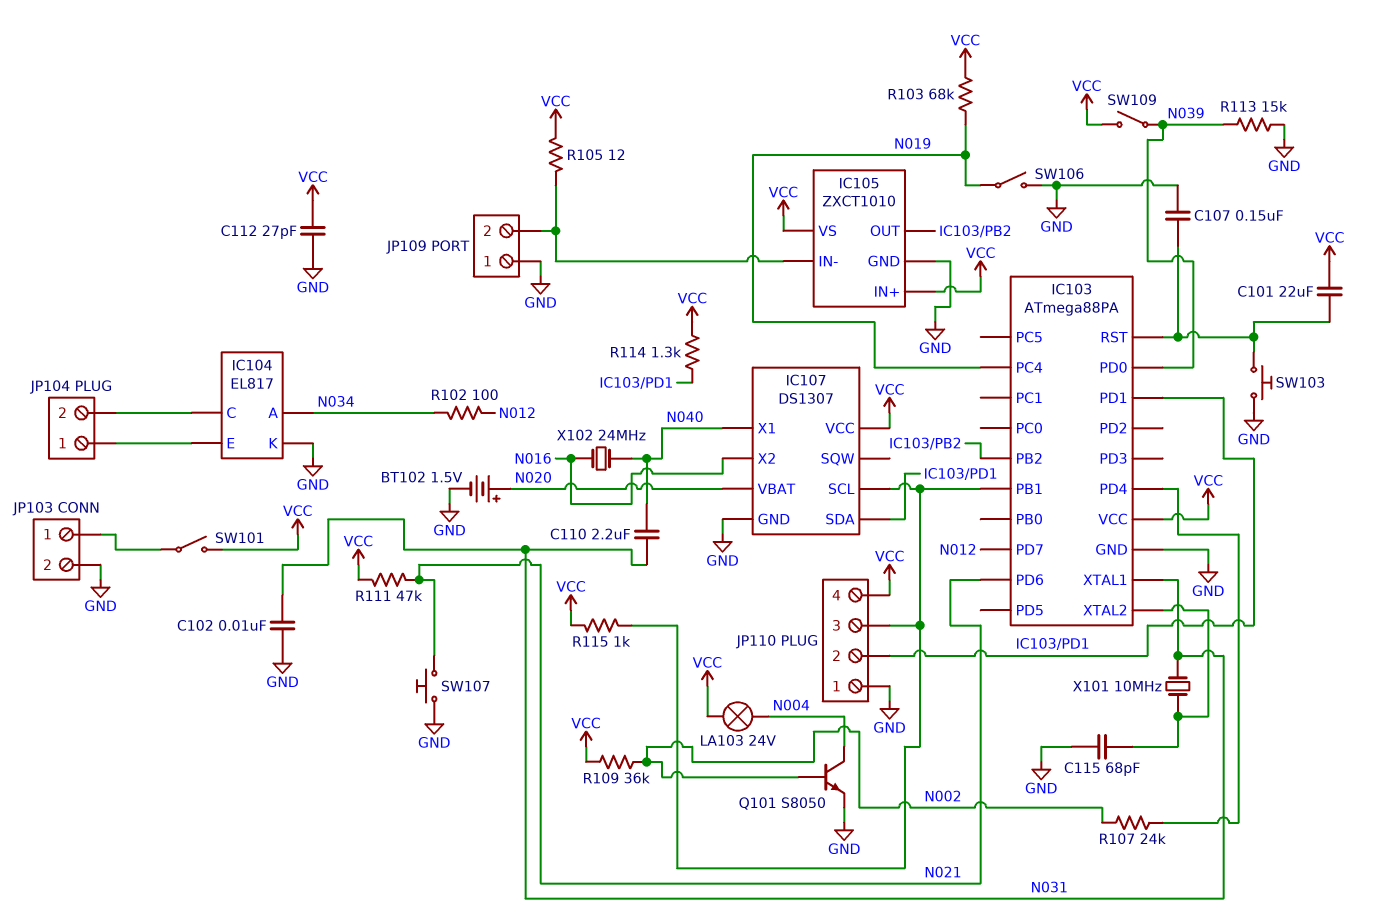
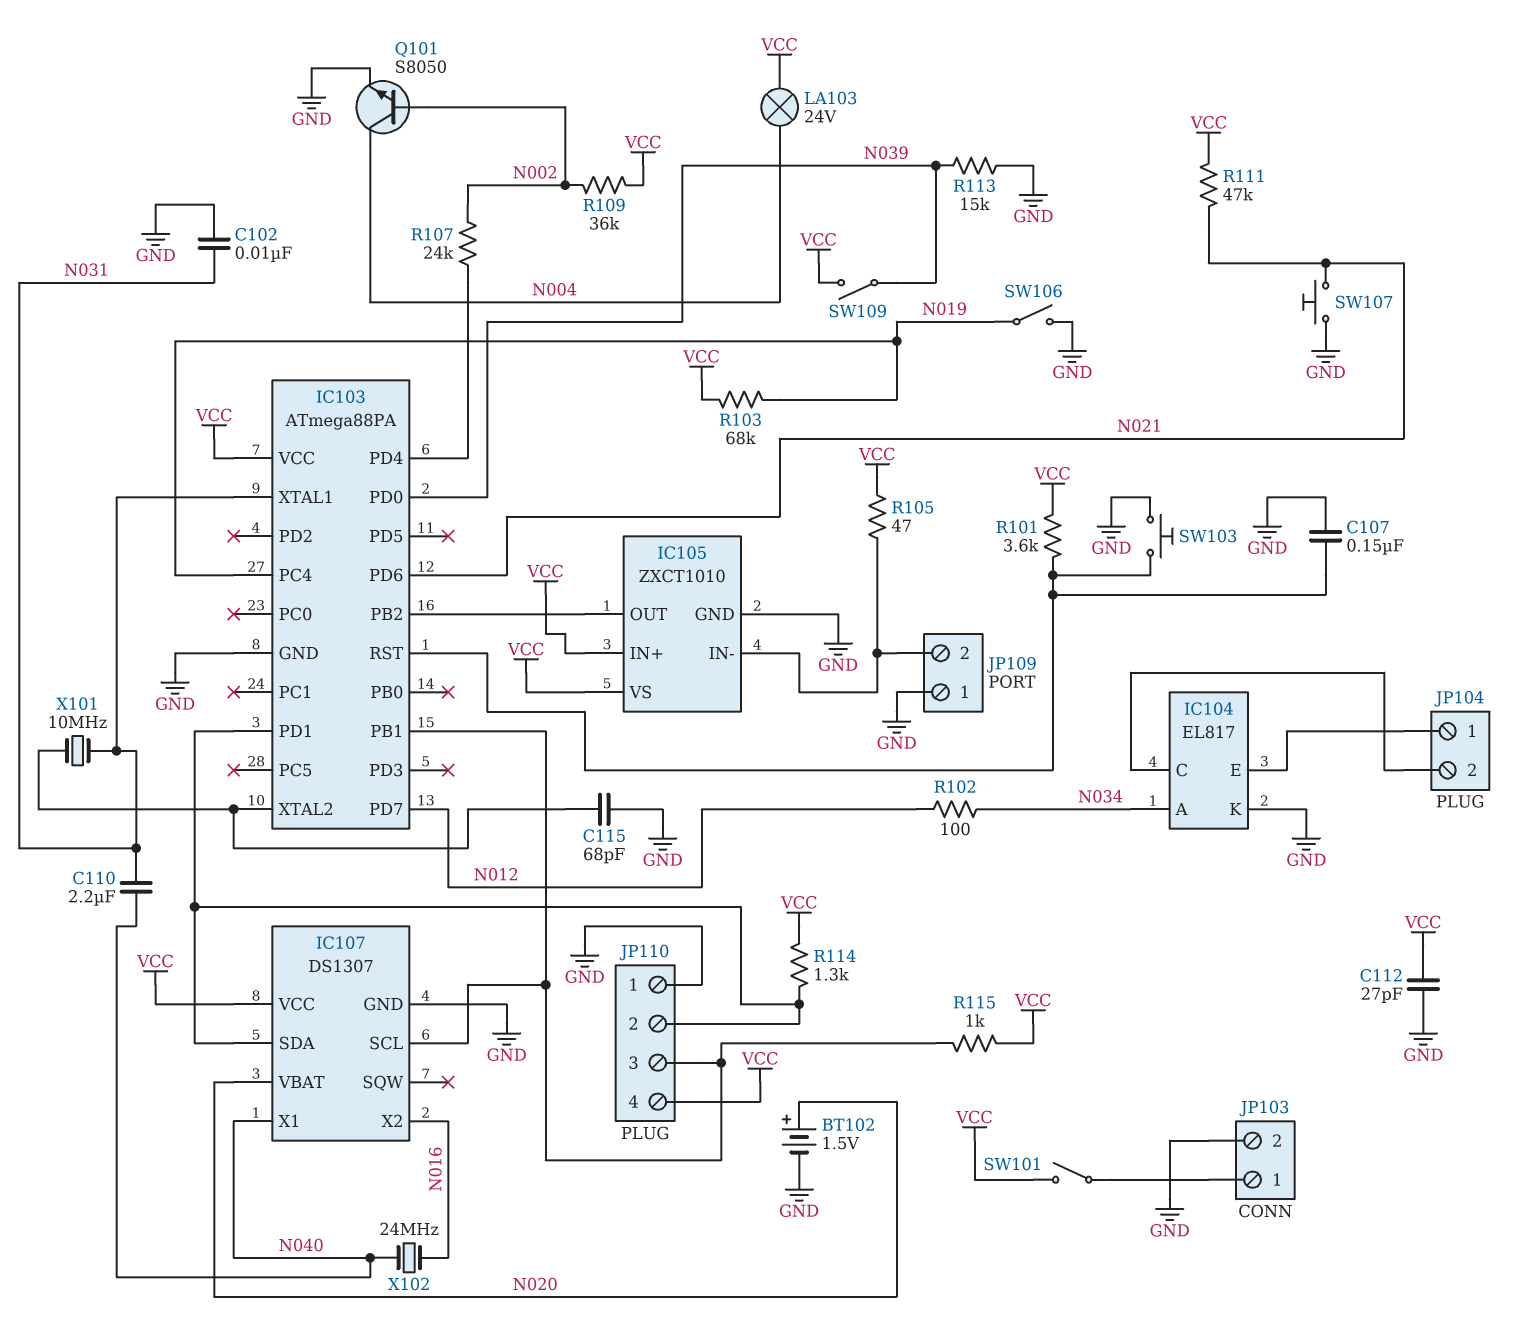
C101: 22uF (IC103/RST, VCC) -> none
R101: none -> 3.6k (IC103/RST, VCC)
R105: 12 (IC105/IN-, VCC) -> 47 (IC105/IN-, VCC)

